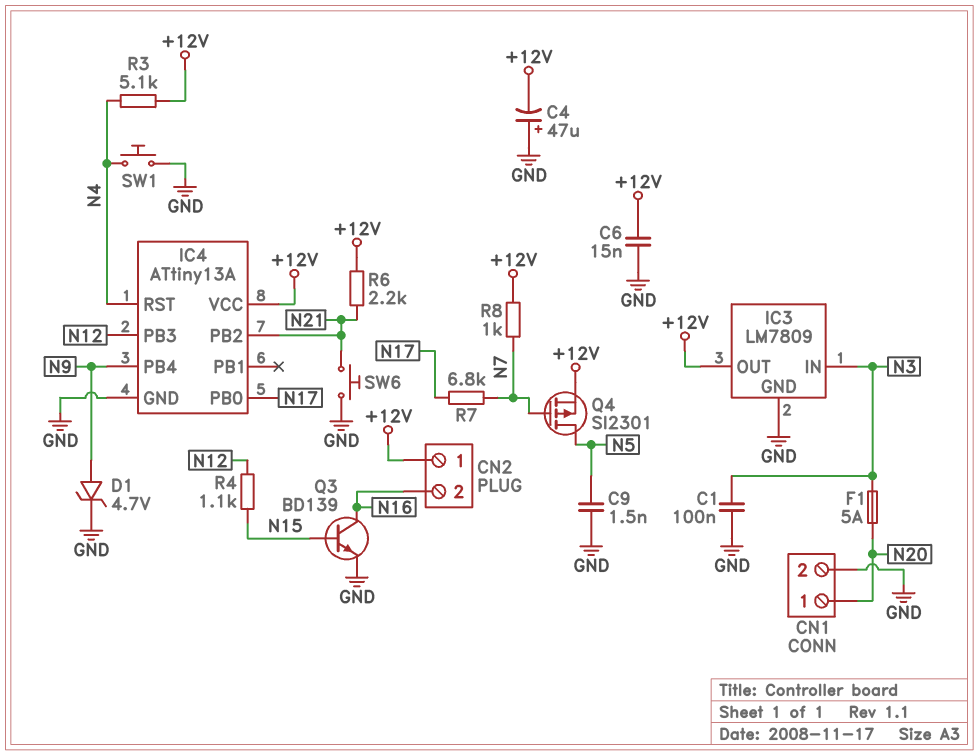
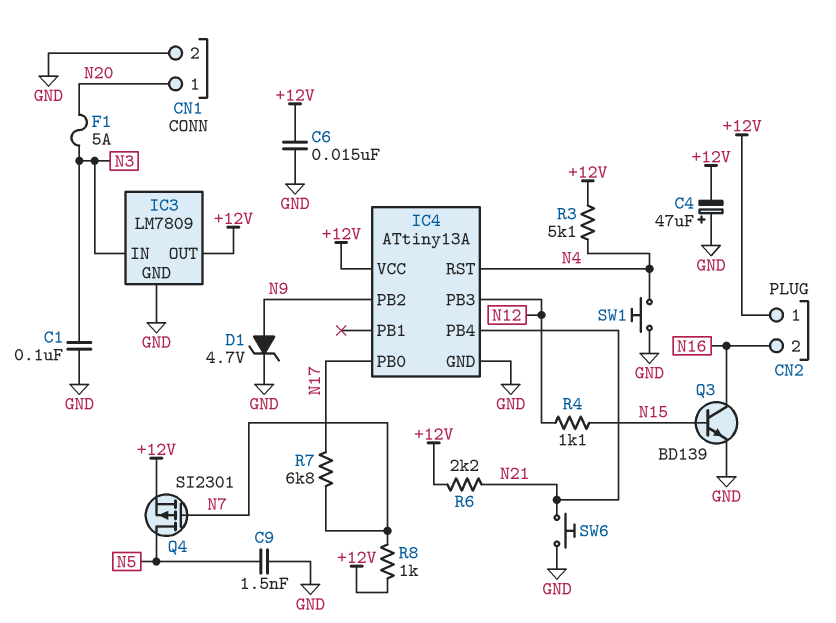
IC4 pin PB2: N21 -> N9
IC4 pin PB4: N9 -> N21

